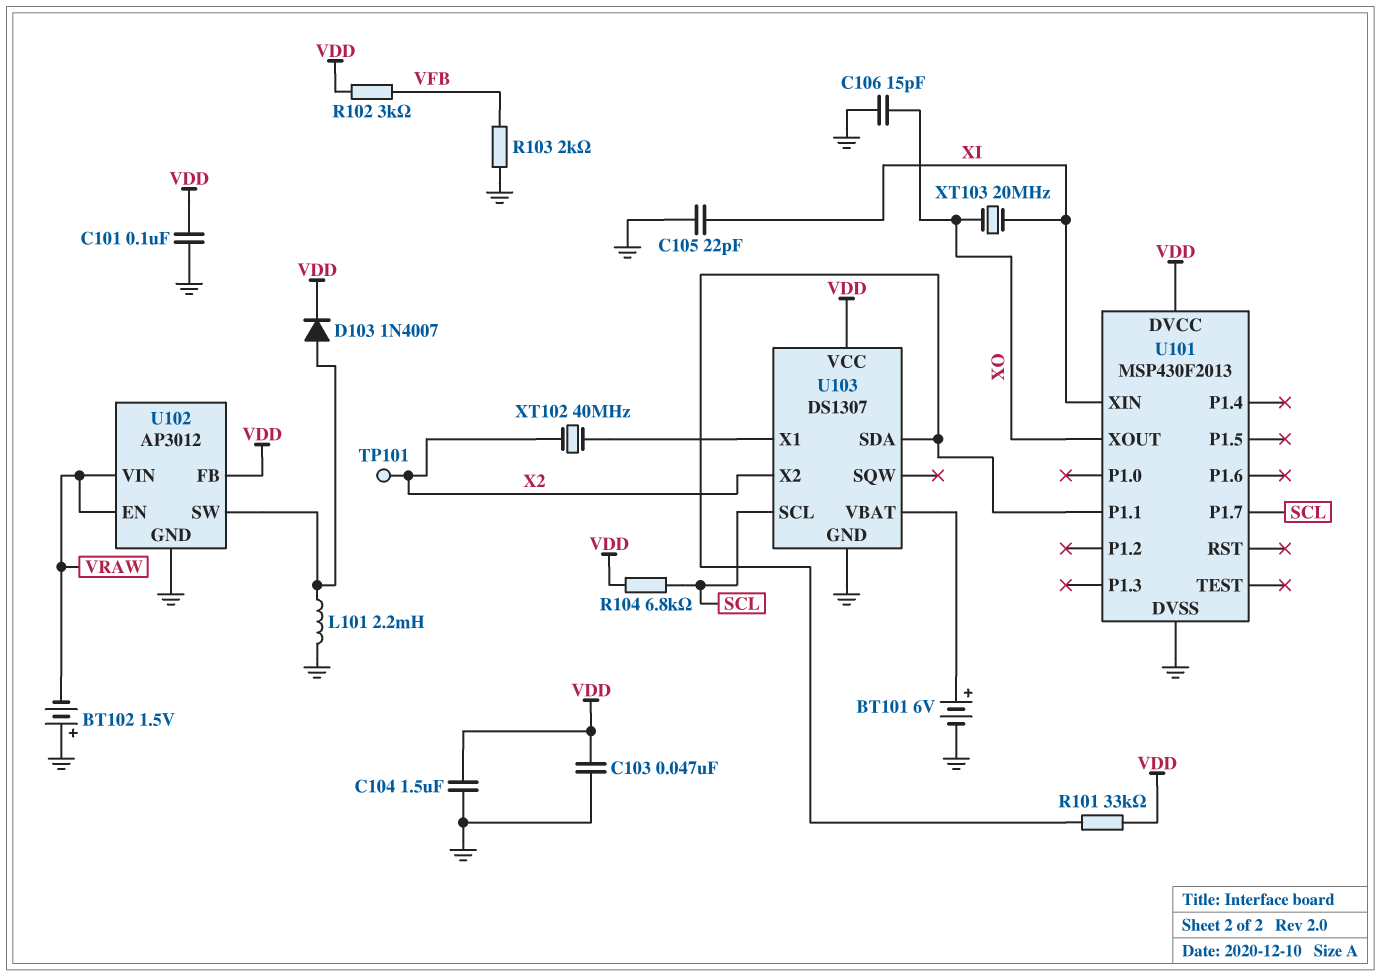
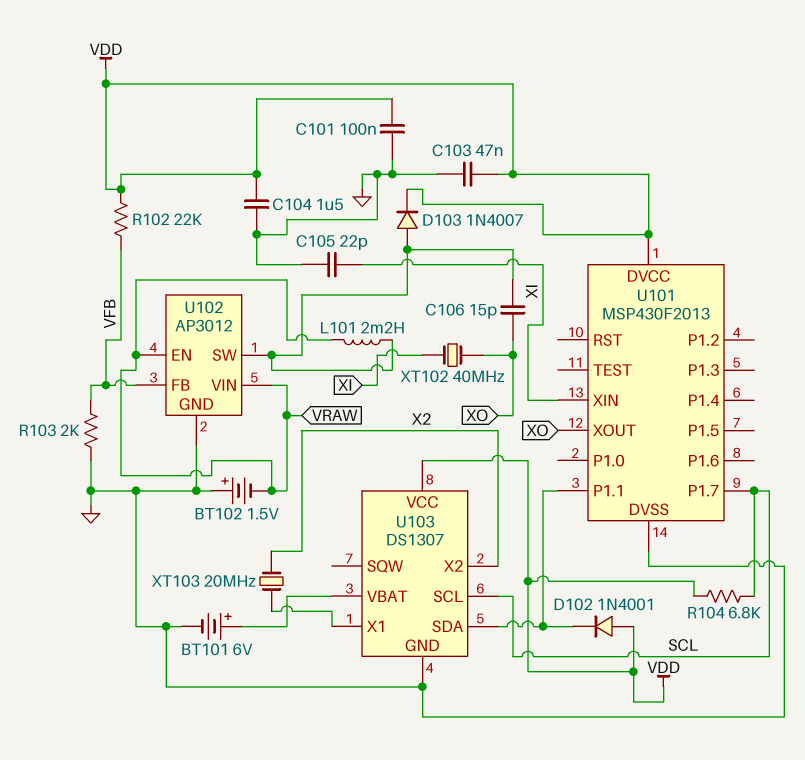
C106: 15pF (GND, XO) -> 15pF (U102/SW, XO)
D102: none -> diode 1N4001 (A VDD, K U101/P1.1)
L101: 2.2mH (GND, U102/SW) -> 2.2mH (U102/SW, VRAW)
R101: 33k (U101/P1.1, VDD) -> none
R102: 3k (VDD, VFB) -> 22k (VDD, VFB)
TP101: test point (X2) -> none
U102 pin FB: VDD -> VFB
XT102: 40MHz (U103/X1, X2) -> 40MHz (XI, XO)
XT103: 20MHz (XI, XO) -> 20MHz (U103/X1, X2)

